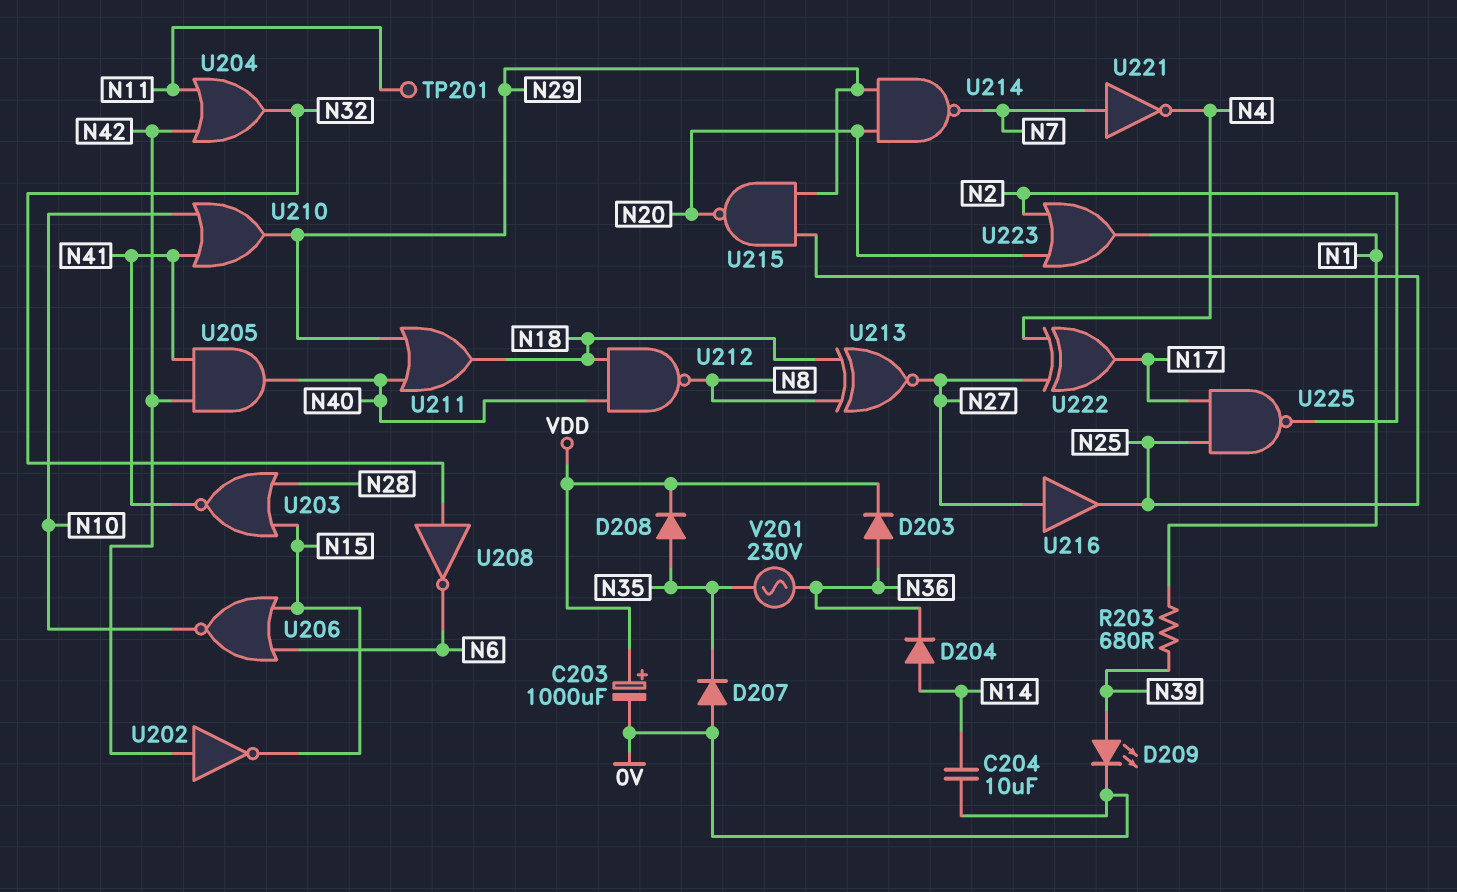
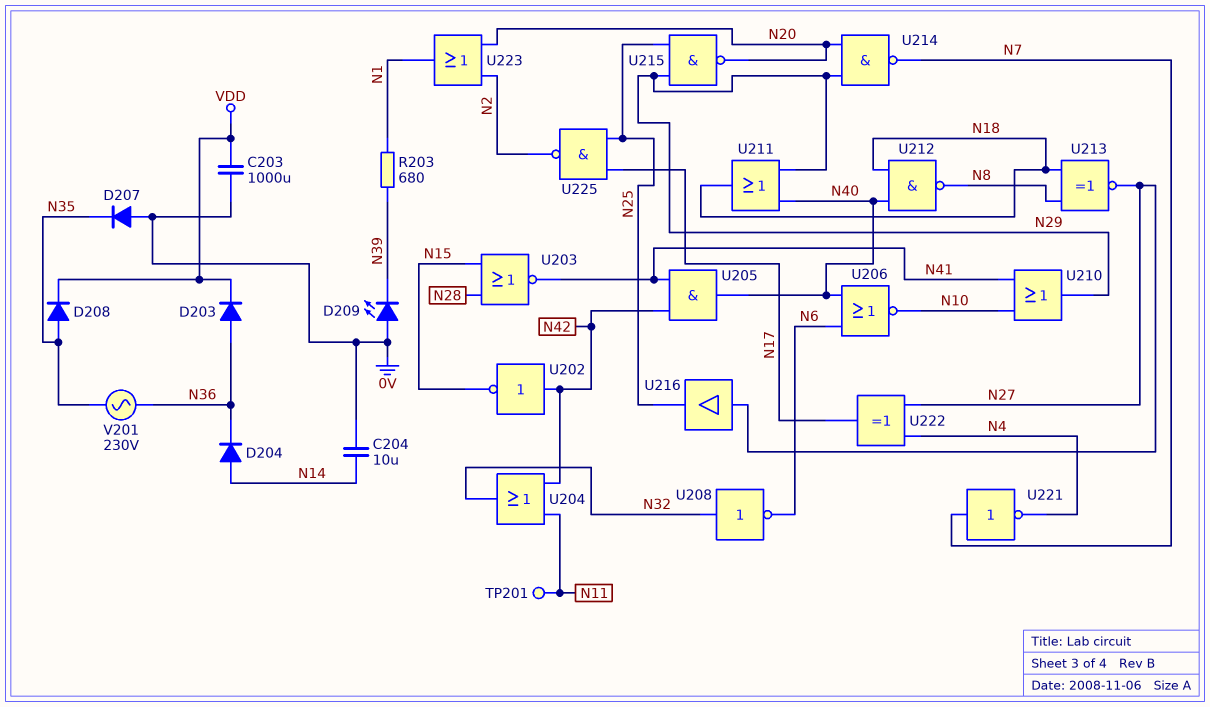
C203: 1000uF (plus VDD, minus 0V) -> 1000uF (0V, VDD)
D209: LED (A N39, K 0V) -> LED (A 0V, K N39)
U206: NOR (in N6, in N15, out N10) -> NOR (in N6, in N40, out N10)

